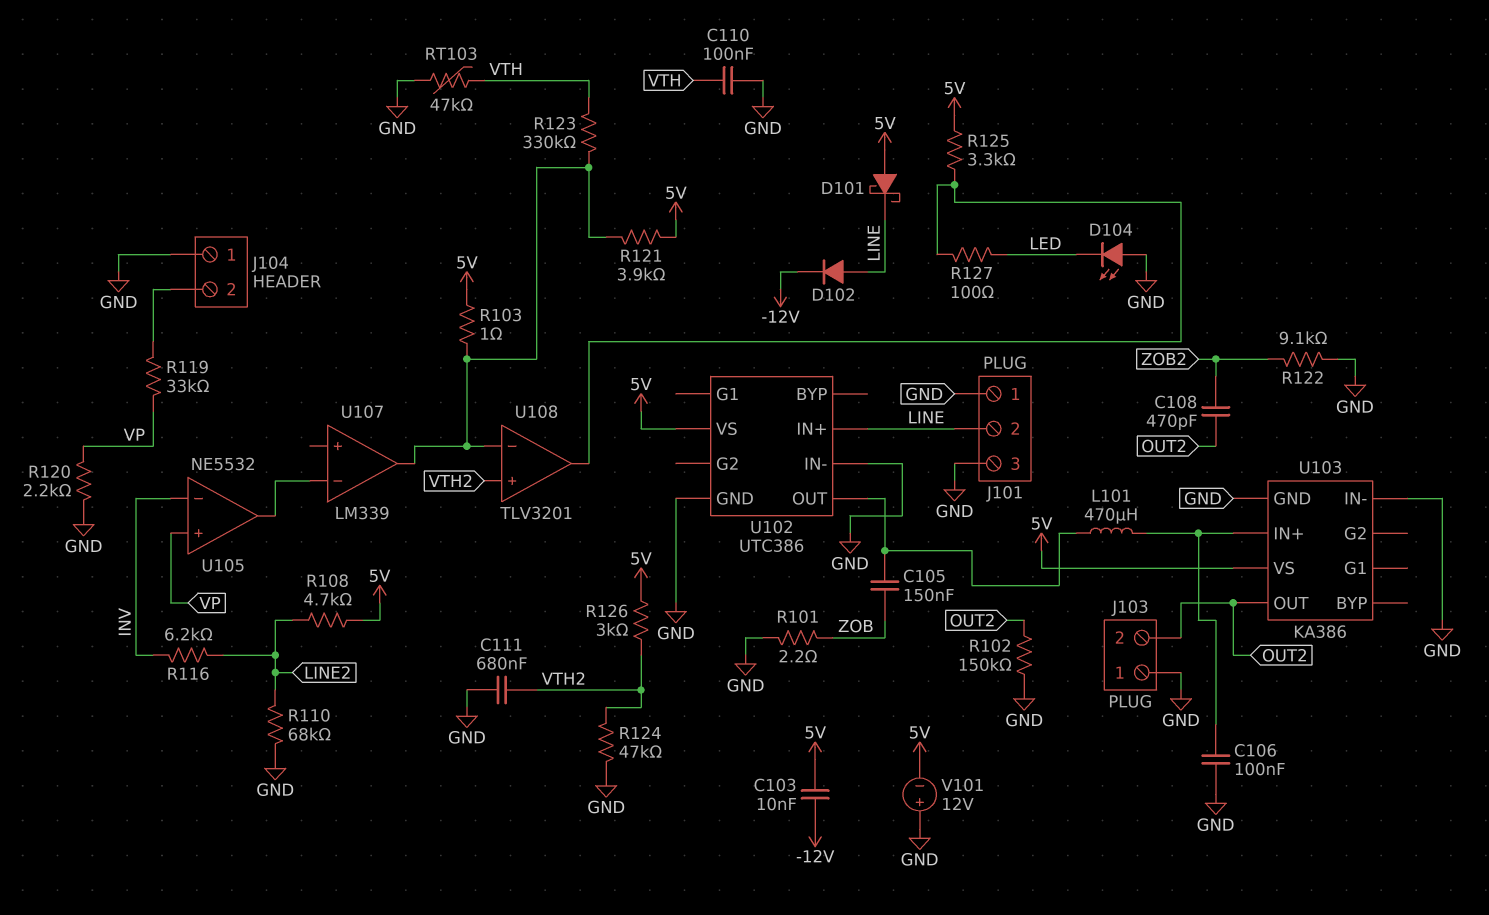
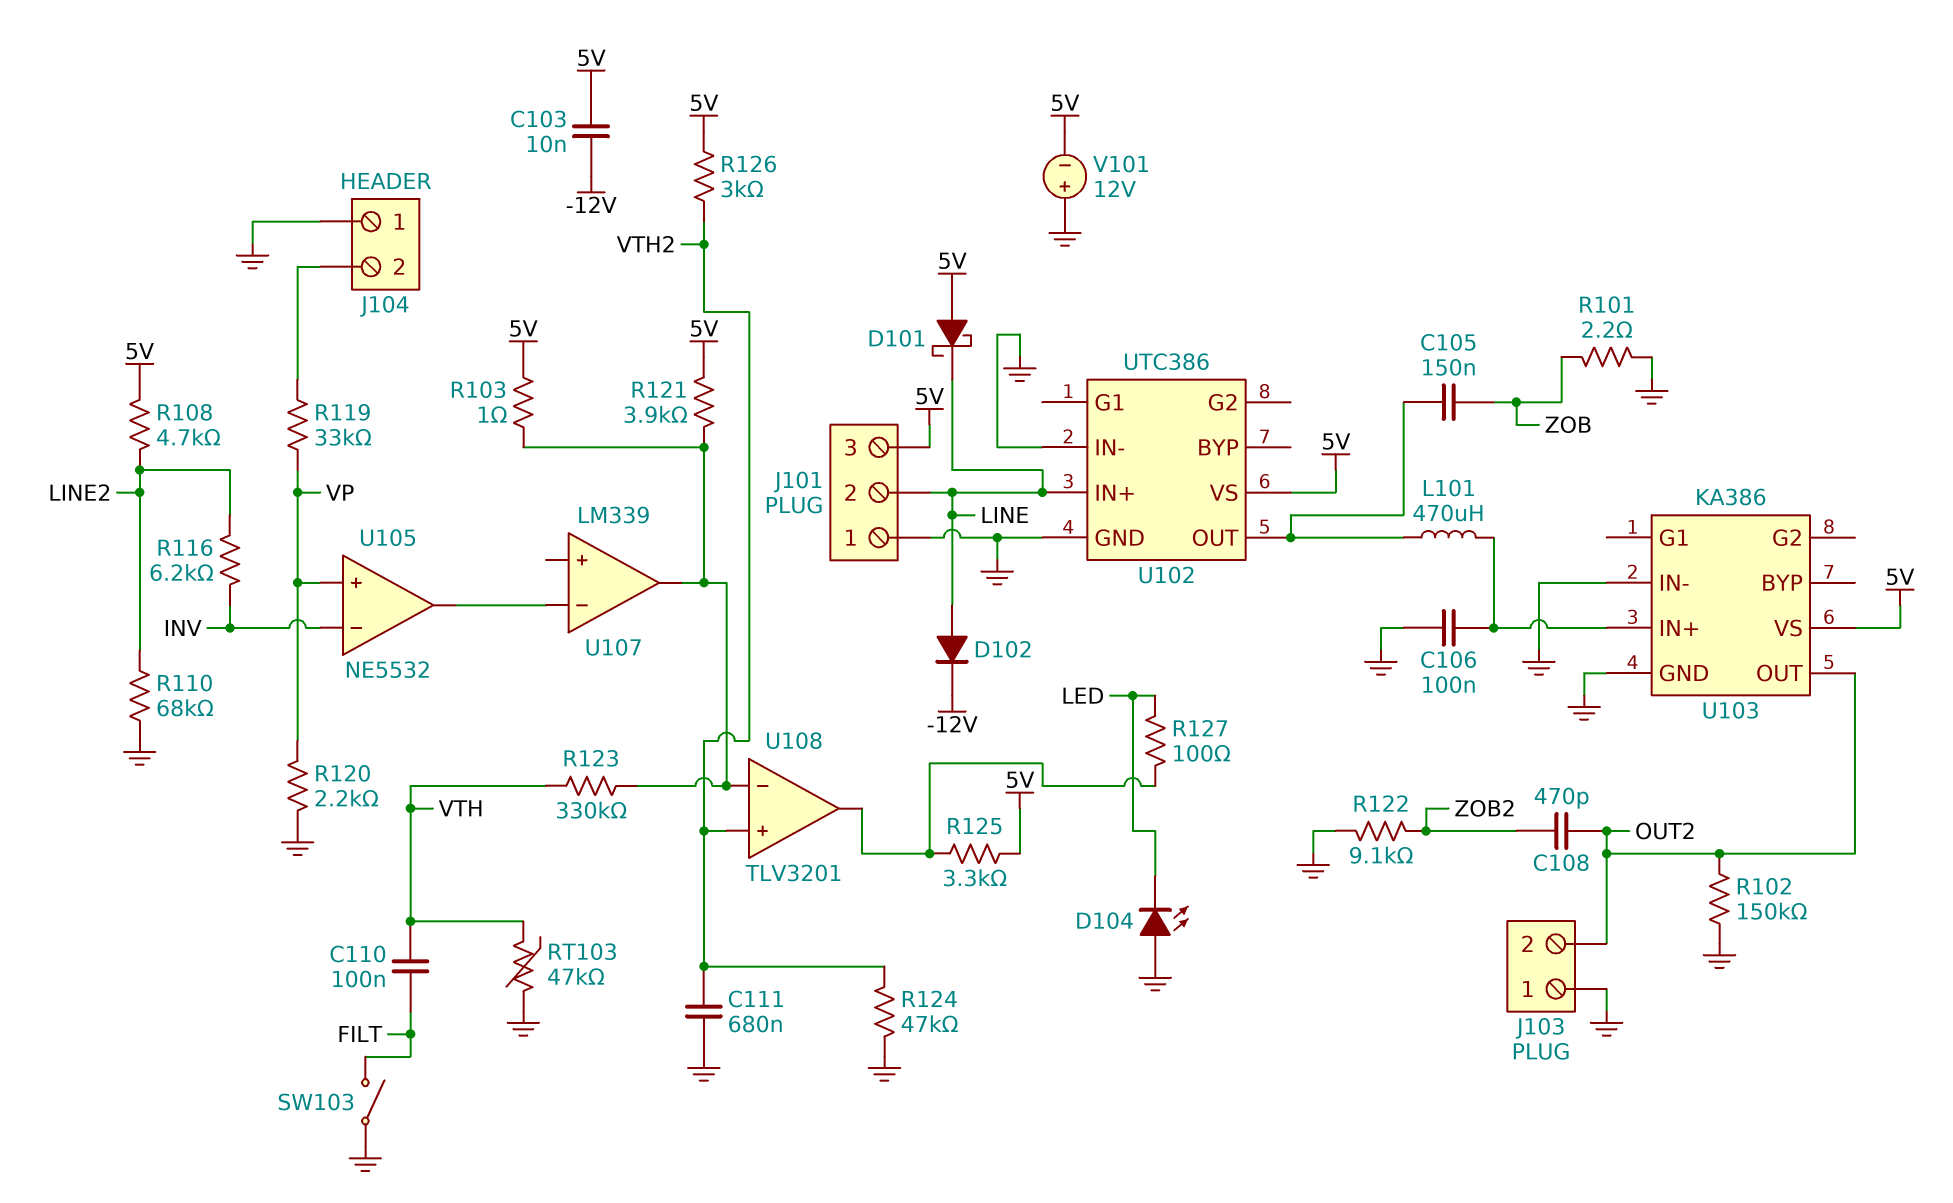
C110: 100nF (GND, VTH) -> 100nF (FILT, VTH)
J101 pin 3: GND -> 5V
SW103: none -> switch (FILT, GND)

